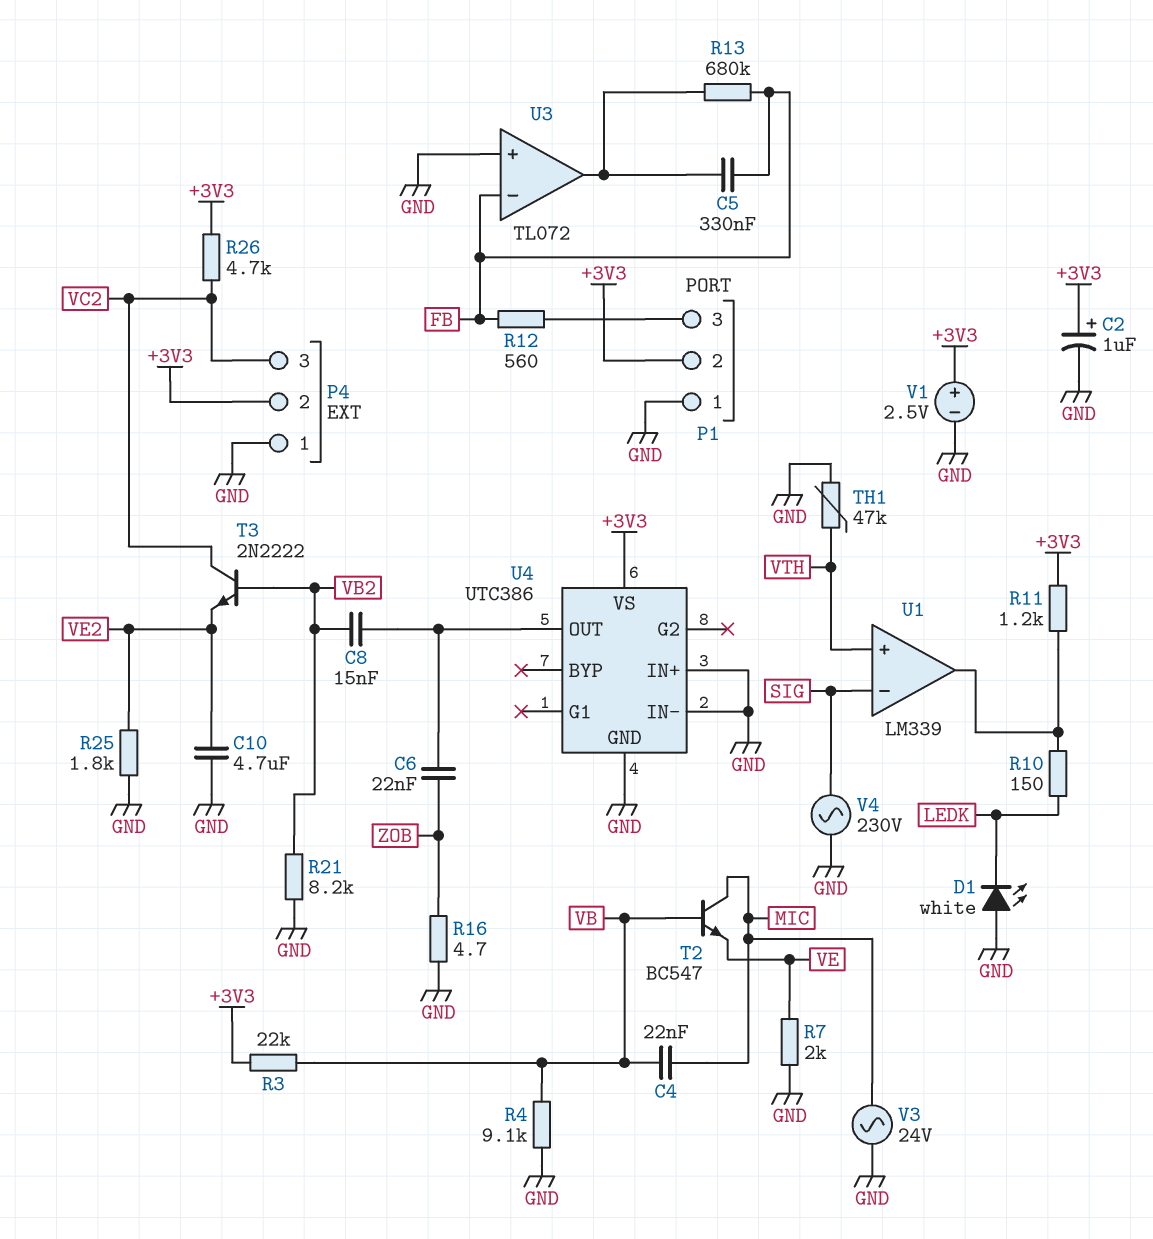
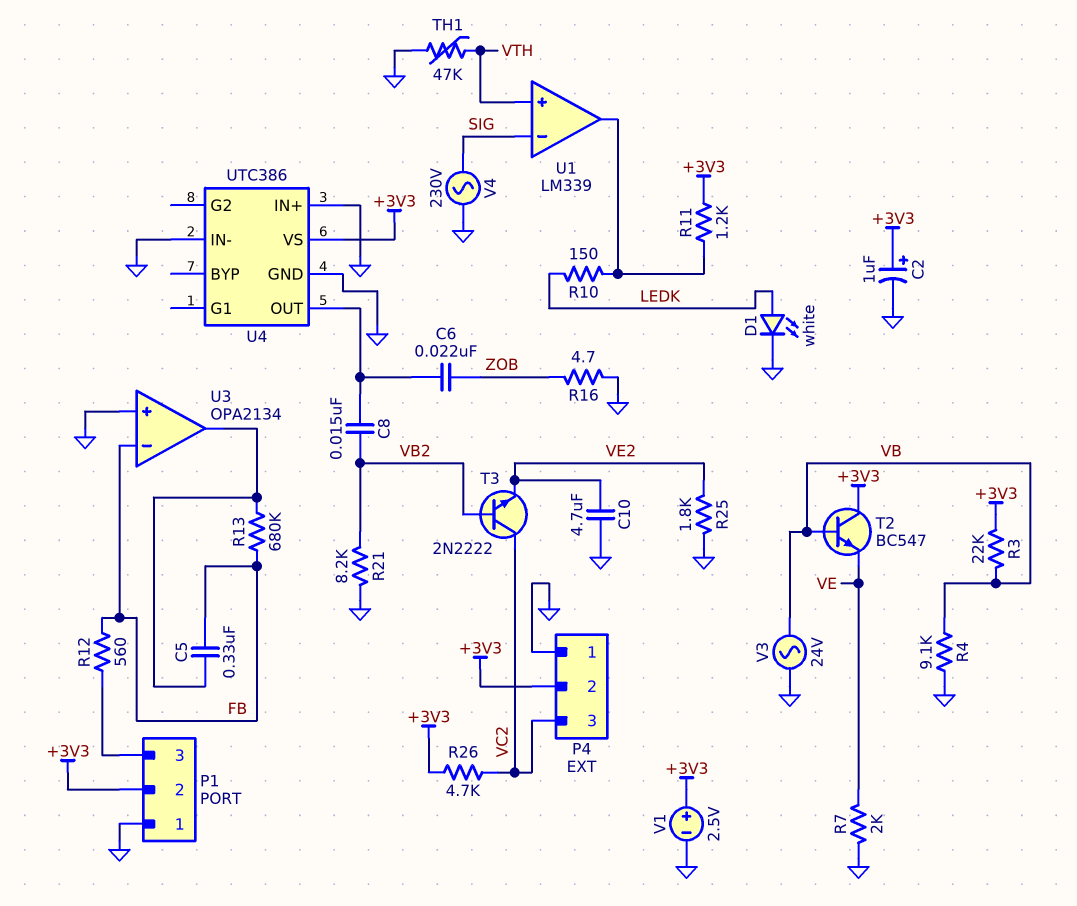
C4: 22nF (MIC, VB) -> none
D1: LED white (A GND, K LEDK) -> LED white (A LEDK, K GND)
T2: NPN BC547 (B VB, C MIC, E VE) -> NPN BC547 (B VB, C +3V3, E VE)
U3: TL072 -> OPA2134
V3: AC 24V (GND, MIC) -> AC 24V (GND, VB)

